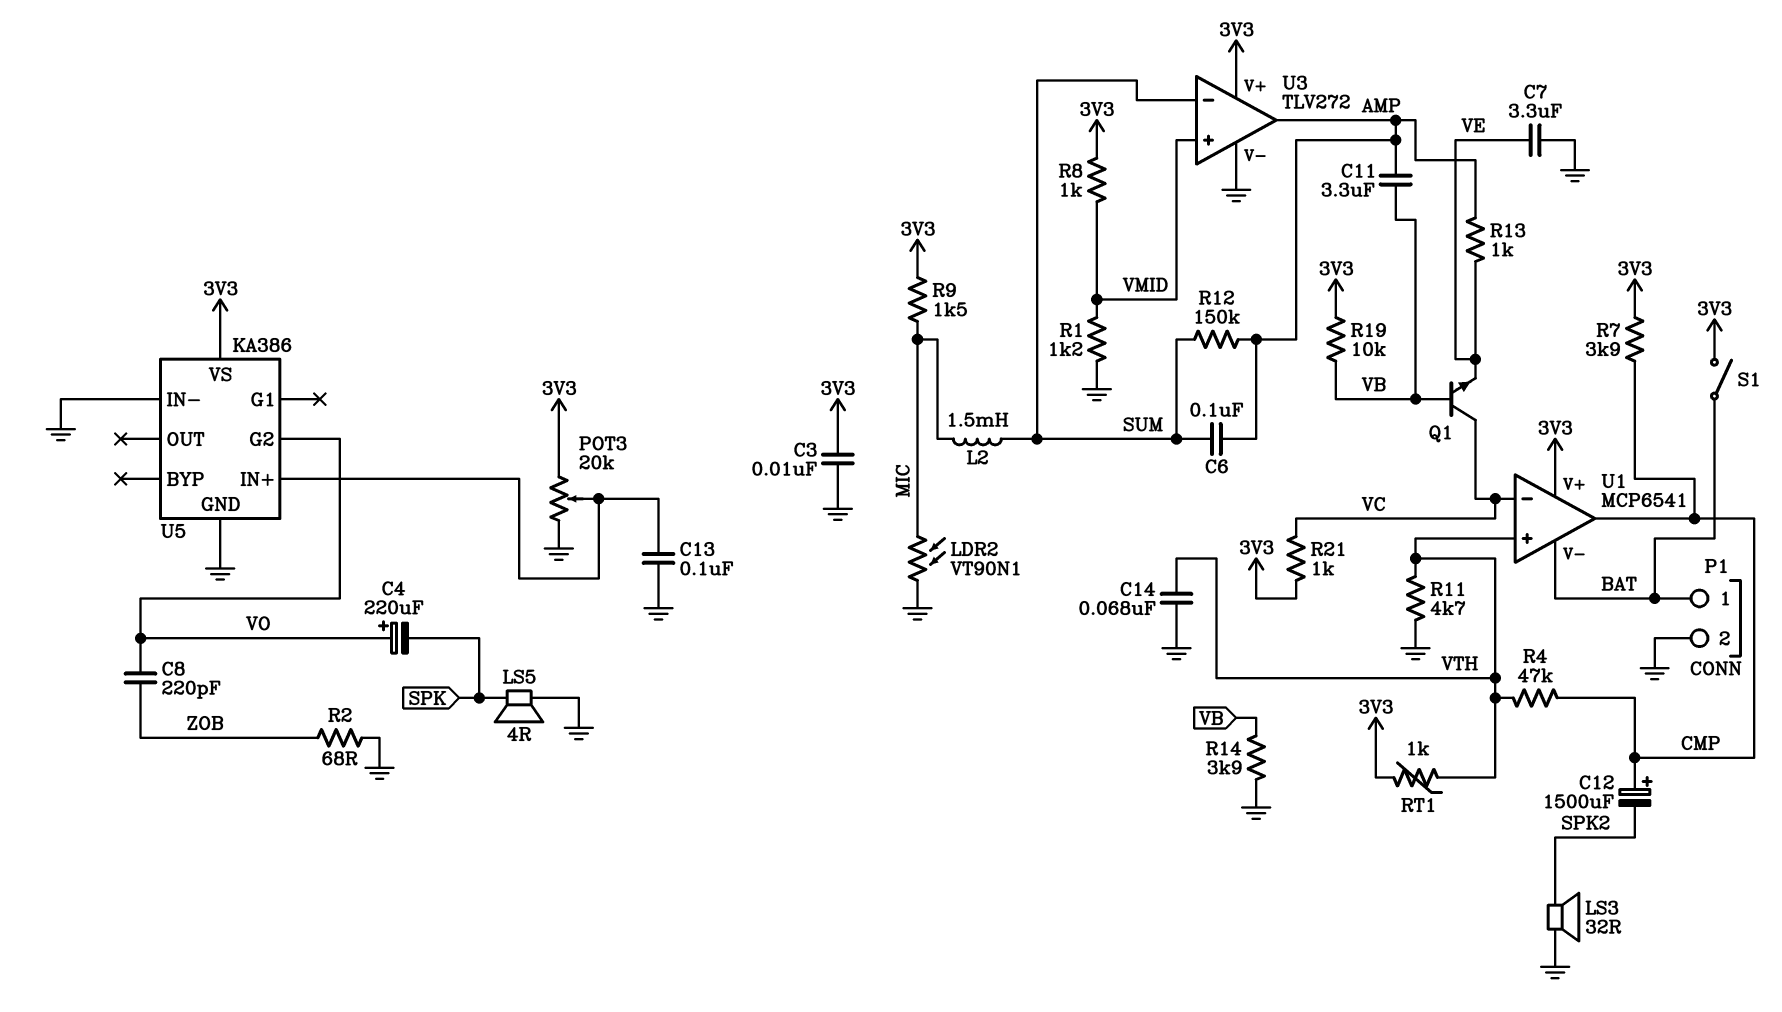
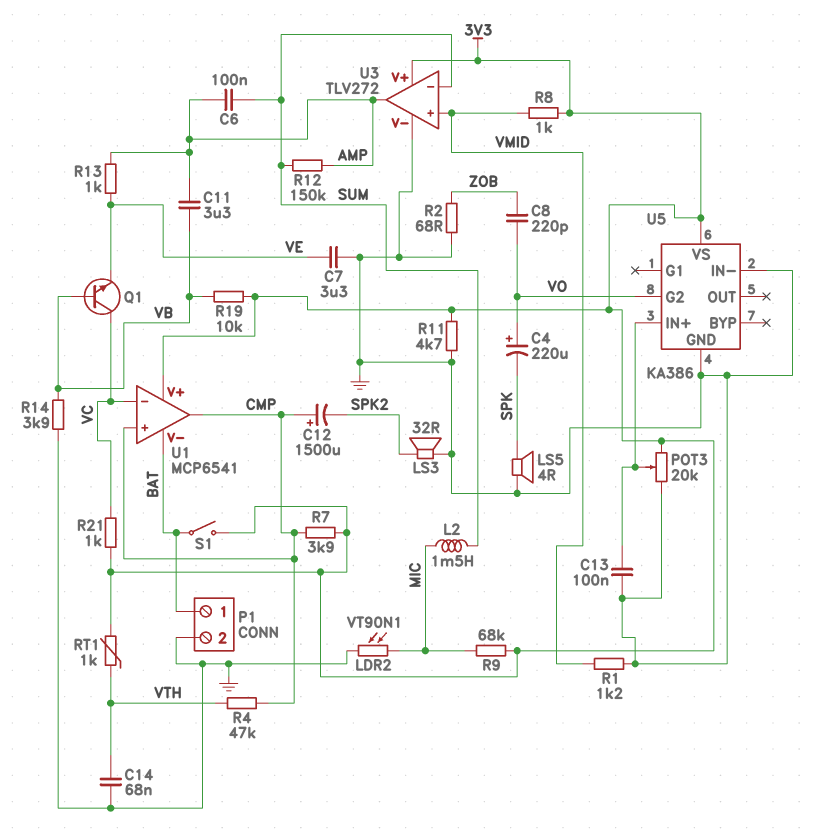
C3: 10nF (3V3, GND) -> none
R9: 1.5k (3V3, MIC) -> 68k (3V3, MIC)
R11: 4.7k (GND, VTH) -> 4.7k (3V3, GND)
U1 pin in+: VTH -> CMP

